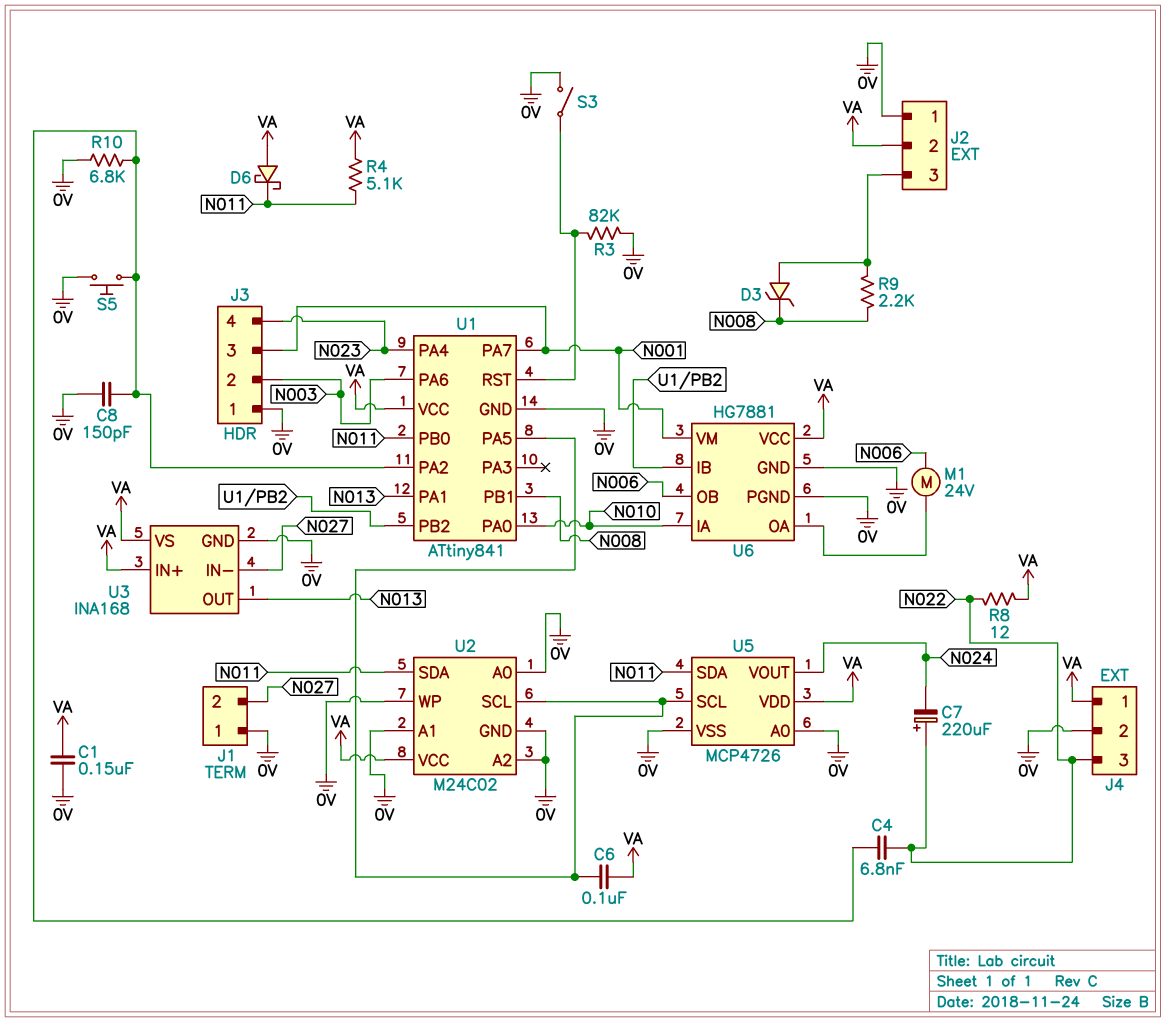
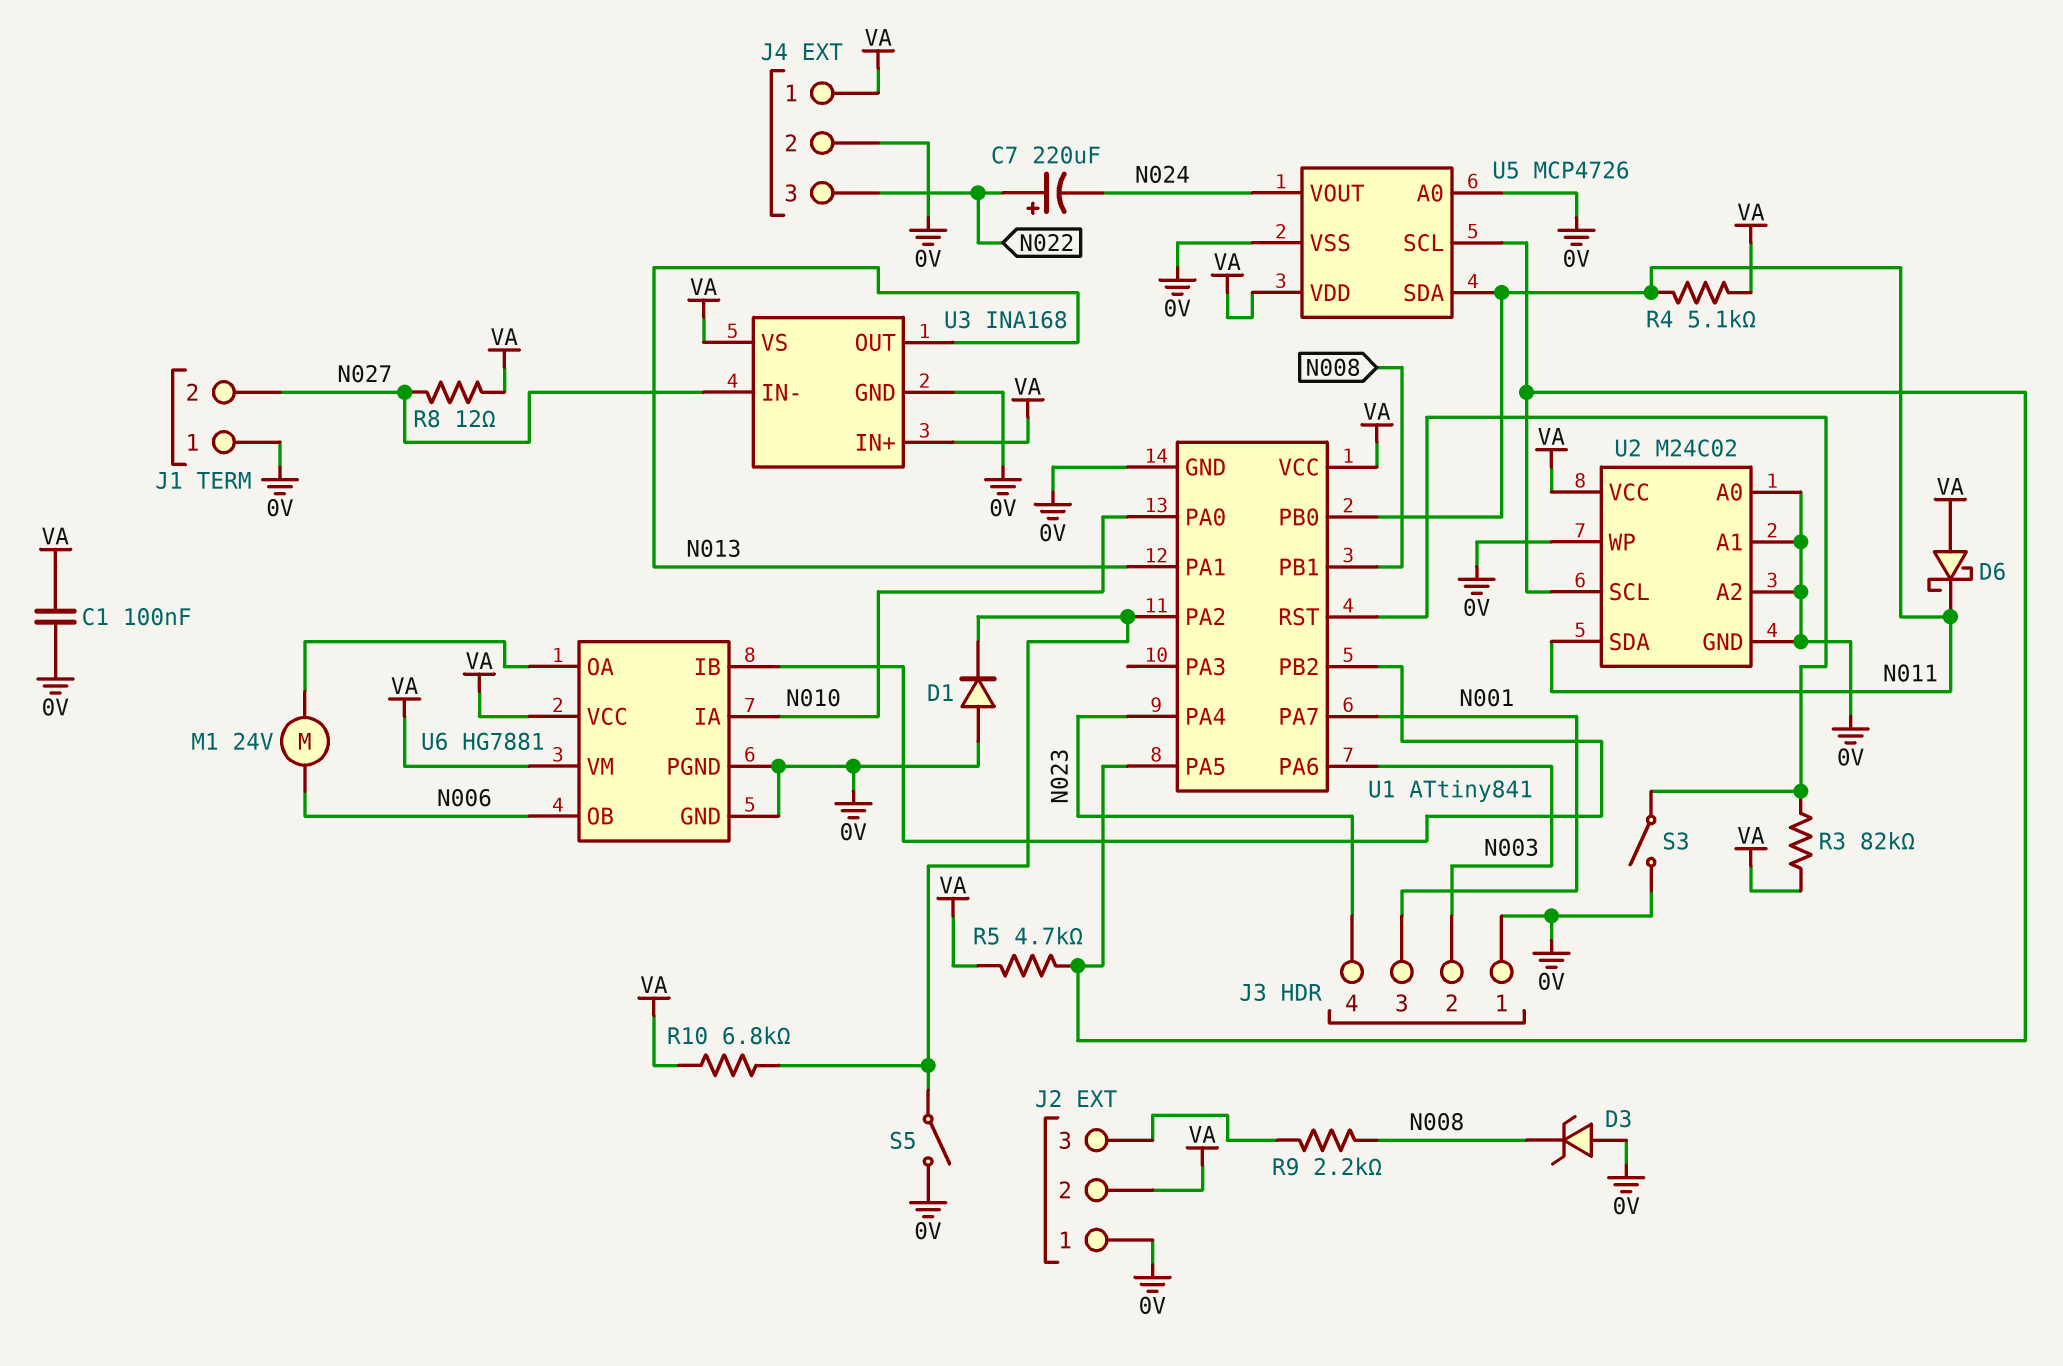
C1: 150nF (0V, VA) -> 100nF (0V, VA)
C4: 6.8nF (N022, U1/PA2) -> none
C6: 100nF (U1/PA5, VA) -> none
C8: 150pF (0V, U1/PA2) -> none
D1: none -> diode (A 0V, K U1/PA2)
D3: zener (A J2/3, K N008) -> zener (A 0V, K N008)
R3: 82k (0V, U1/RST) -> 82k (U1/RST, VA)
R5: none -> 4.7k (U1/PA5, VA)
R8: 12 (N022, VA) -> 12 (N027, VA)
R10: 6.8k (0V, U1/PA2) -> 6.8k (U1/PA2, VA)
S5: button (0V, U1/PA2) -> switch (0V, U1/PA2)
U6 pin VM: N001 -> VA

